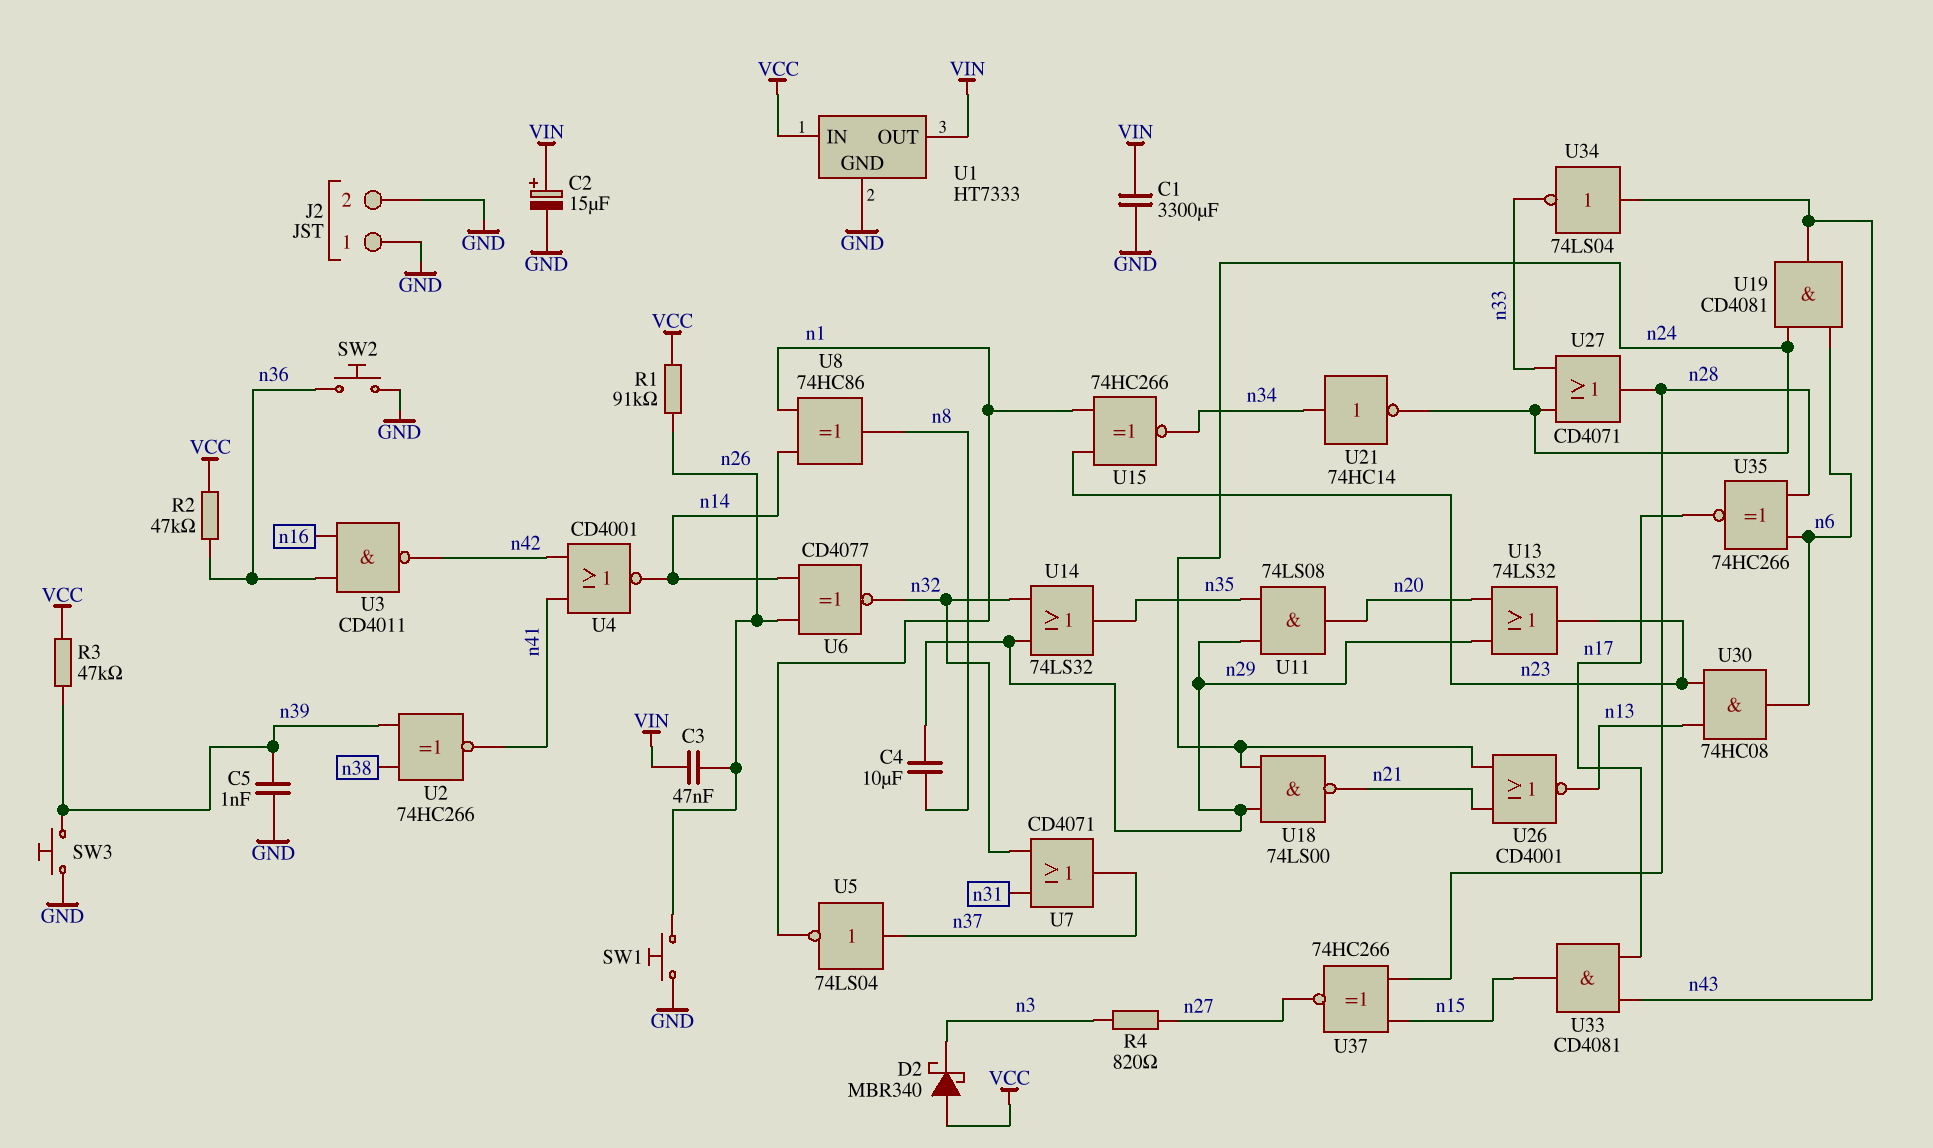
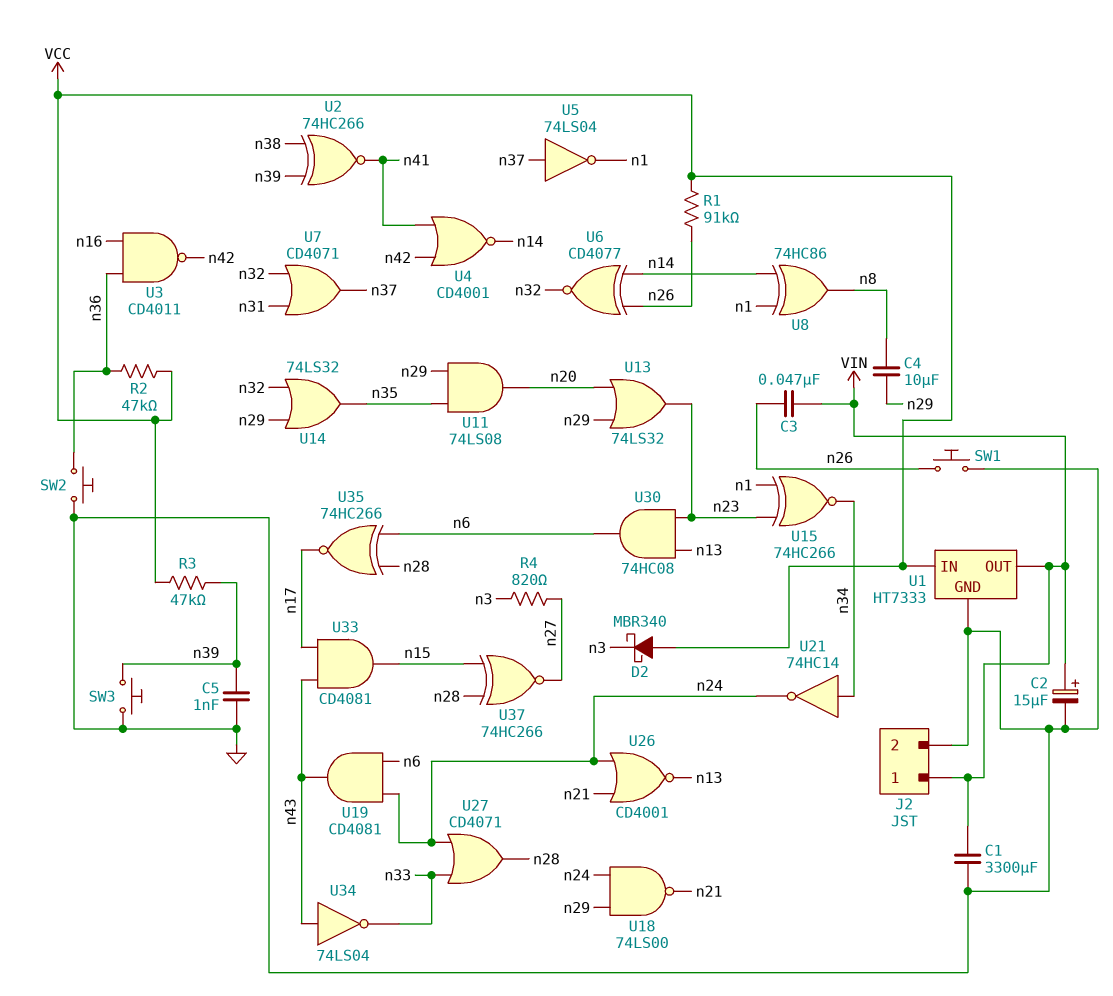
J2 pin 1: GND -> VIN

